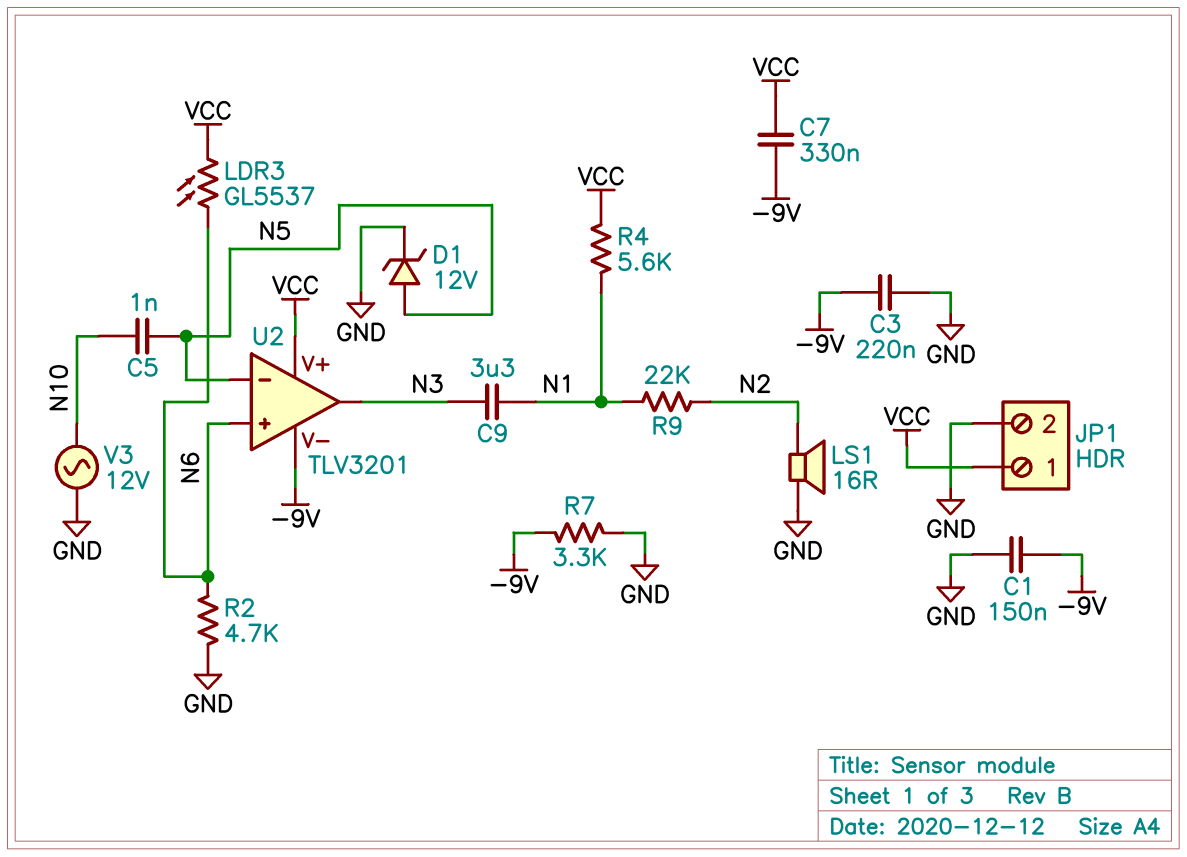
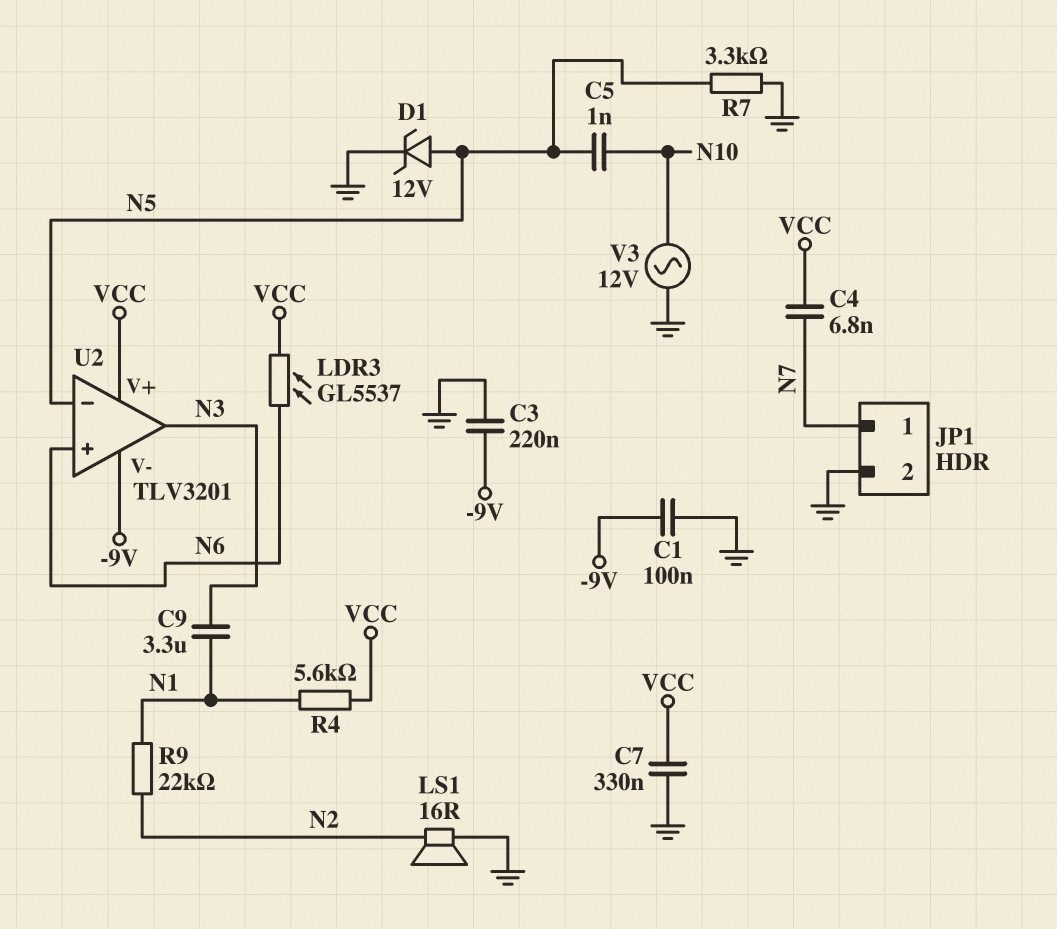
C1: 150nF (-9V, GND) -> 100nF (-9V, GND)
C4: none -> 6.8nF (N7, VCC)
C7: 330nF (-9V, VCC) -> 330nF (GND, VCC)
JP1 pin 1: VCC -> N7
R2: 4.7k (GND, N6) -> none
R7: 3.3k (-9V, GND) -> 3.3k (GND, N5)

